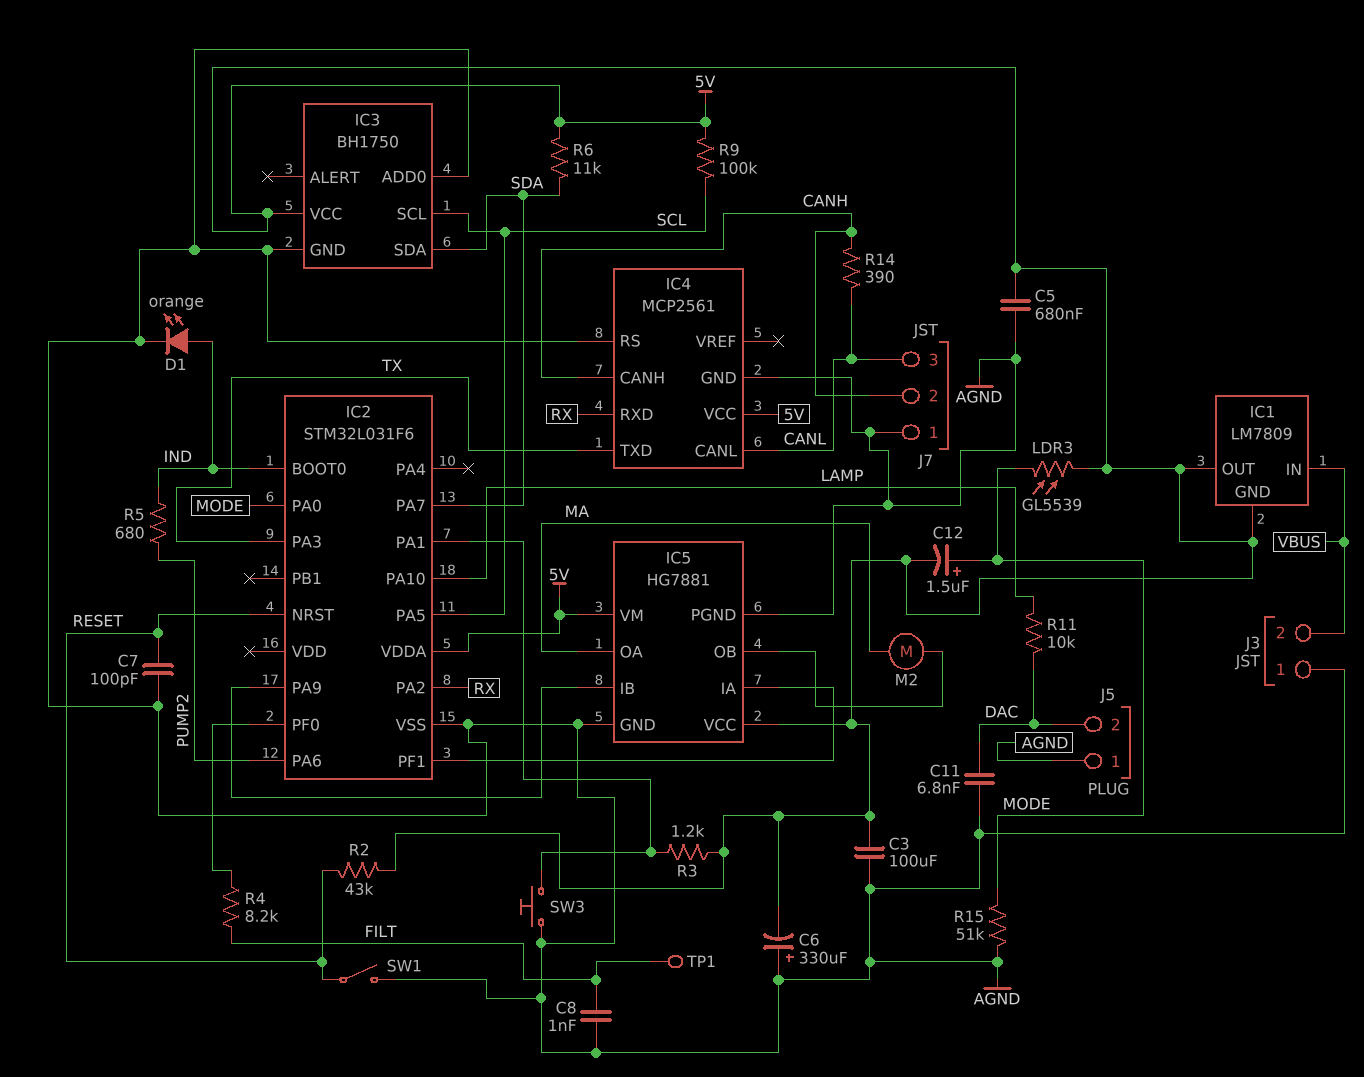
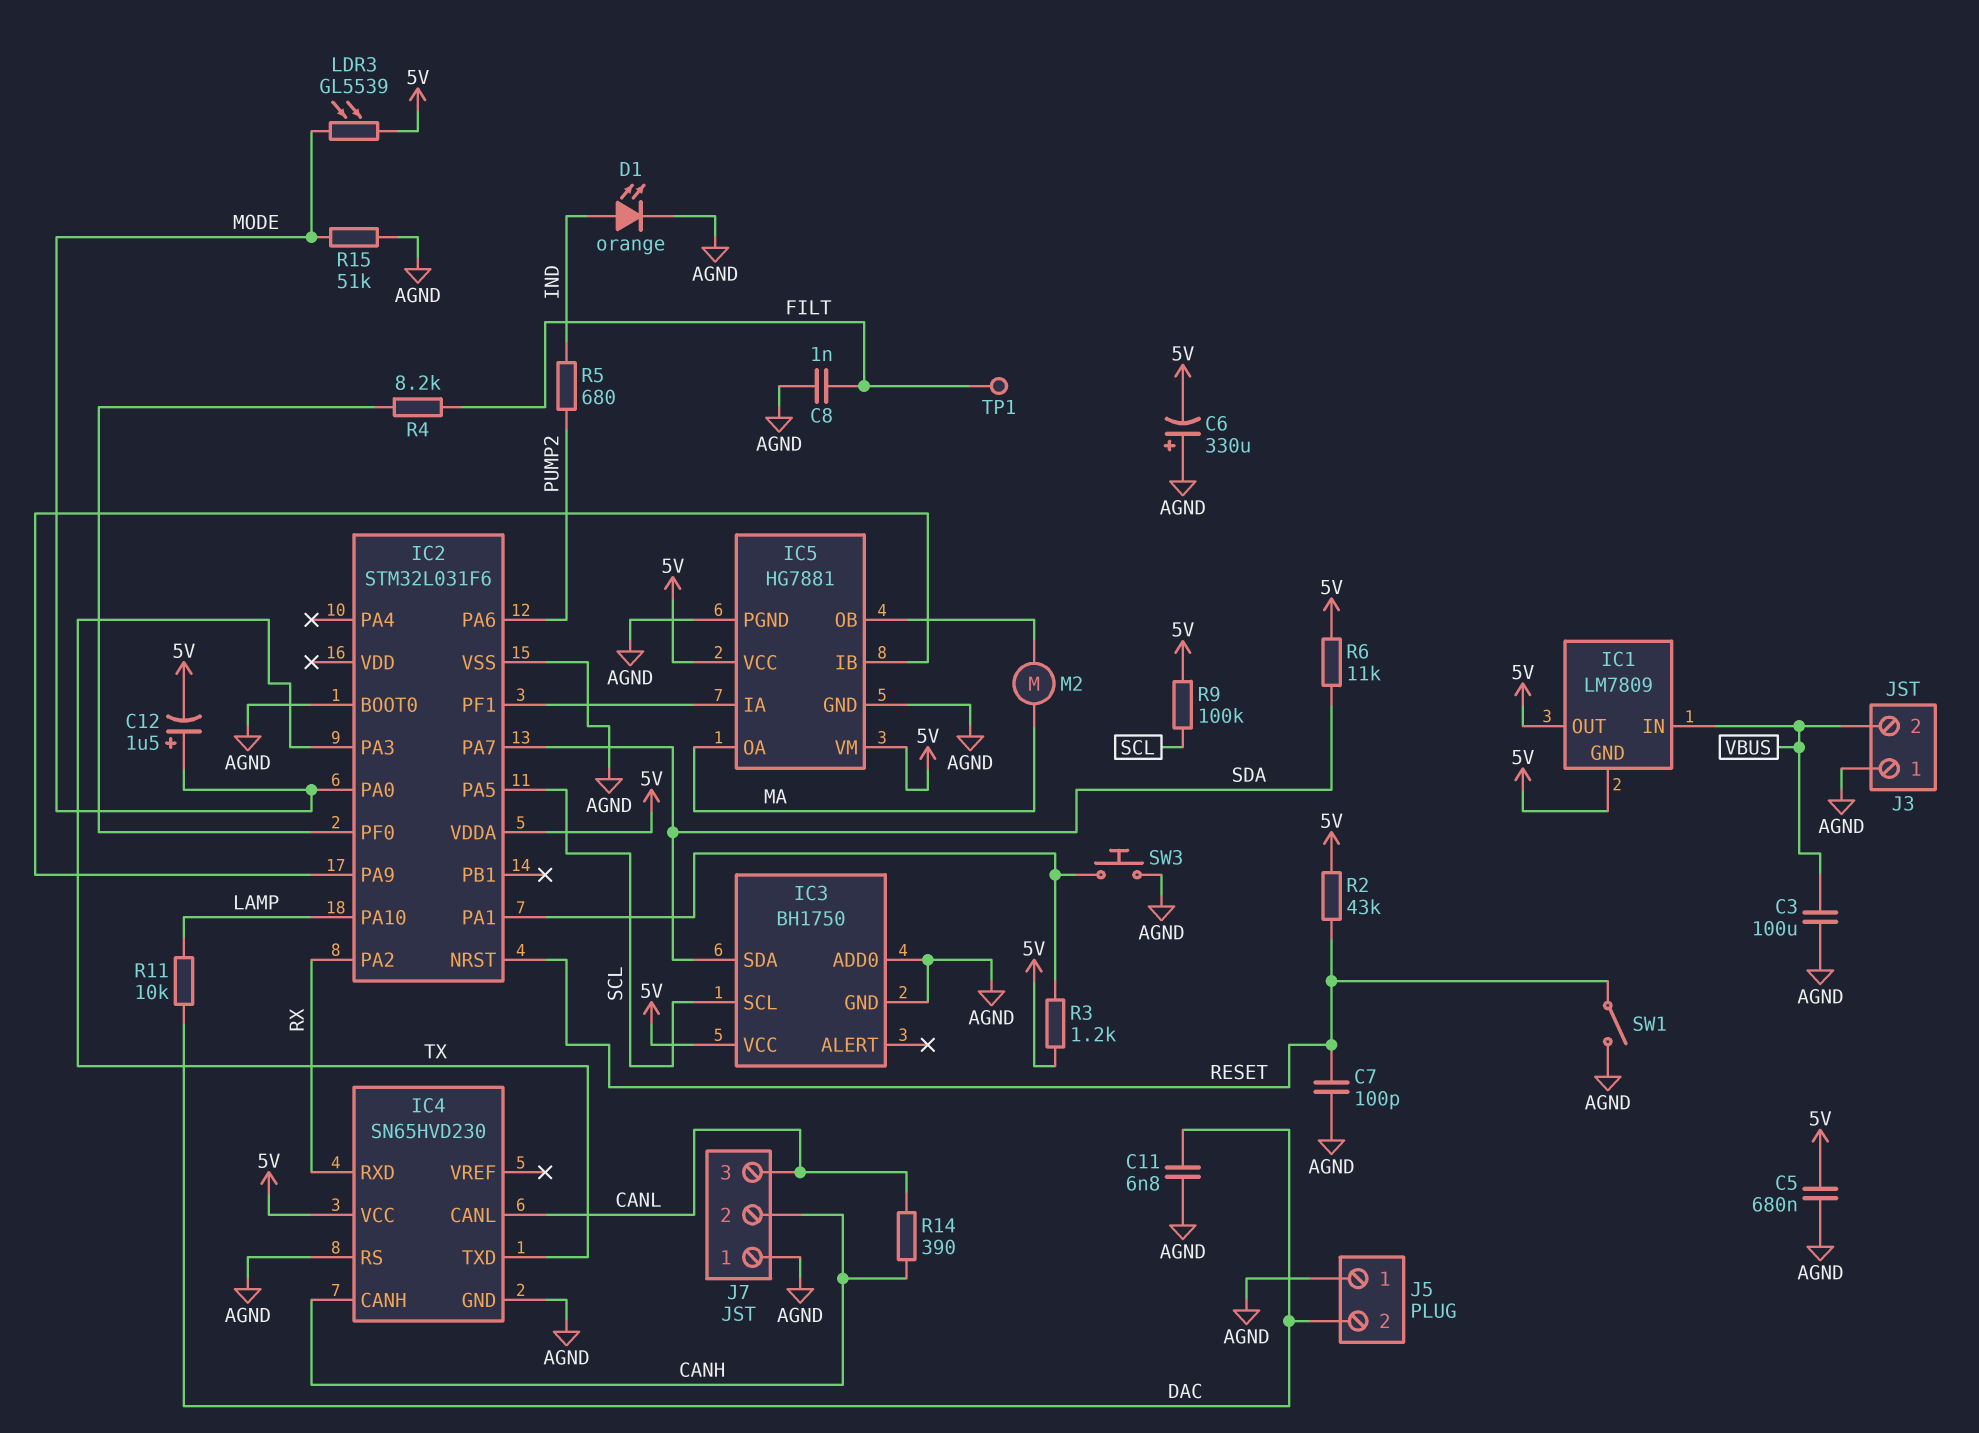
C3: 100uF (5V, AGND) -> 100uF (AGND, VBUS)
IC2 pin BOOT0: IND -> AGND
IC4: MCP2561 -> SN65HVD230

